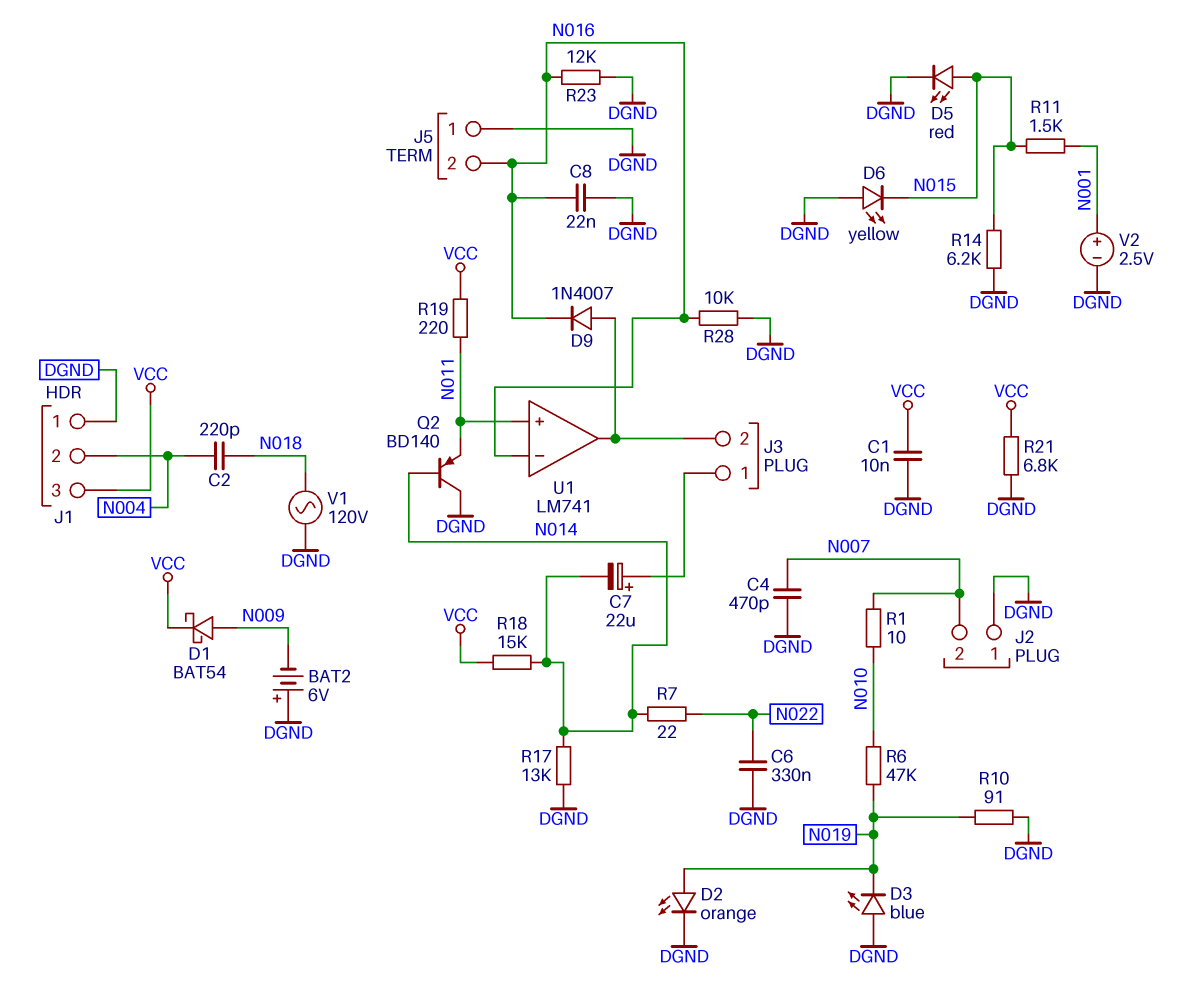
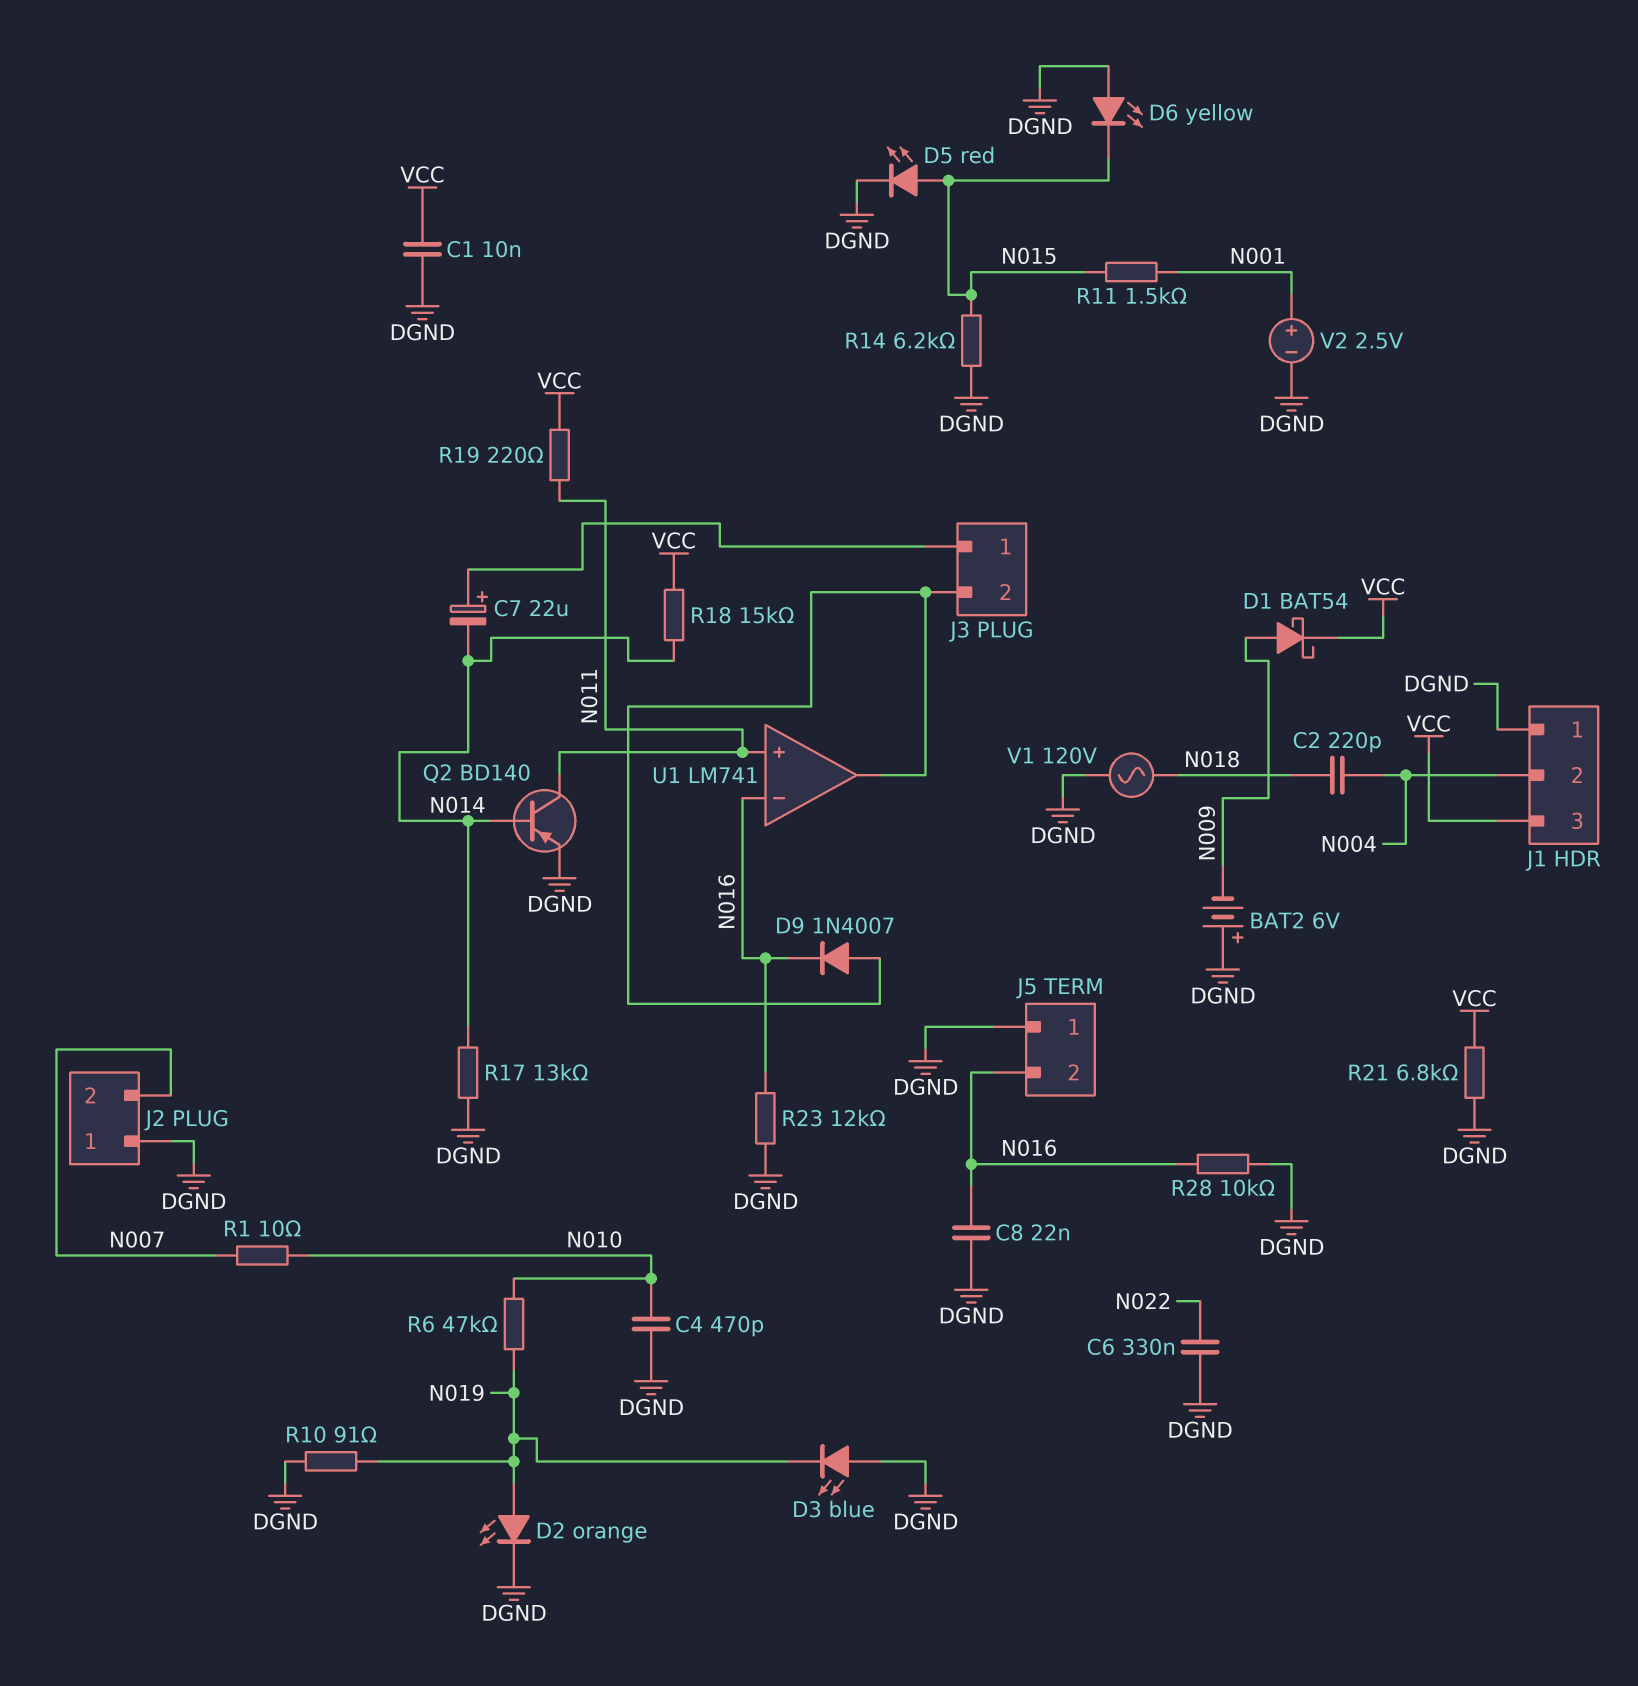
C4: 470pF (DGND, N007) -> 470pF (DGND, N010)
Q2: PNP BD140 (B N014, C DGND, E N011) -> PNP BD140 (B N014, C N011, E DGND)
R7: 22 (N014, N022) -> none

